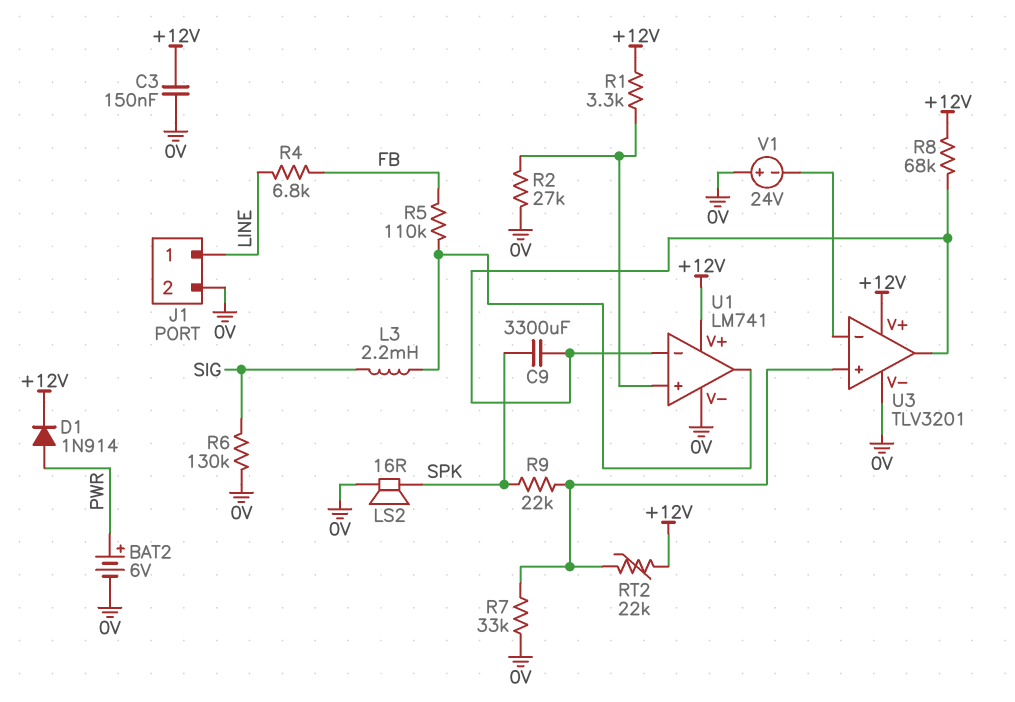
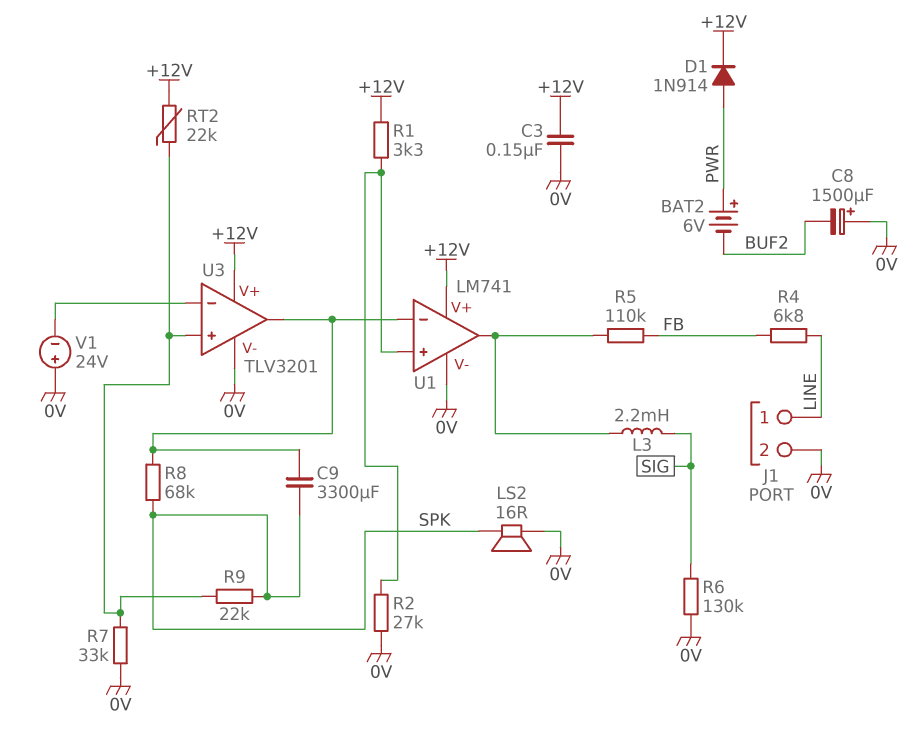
BAT2: 6V (plus PWR, minus 0V) -> 6V (plus PWR, minus BUF2)
C8: none -> 1500uF (plus 0V, minus BUF2)
R8: 68k (+12V, U1/in-) -> 68k (SPK, U1/in-)

